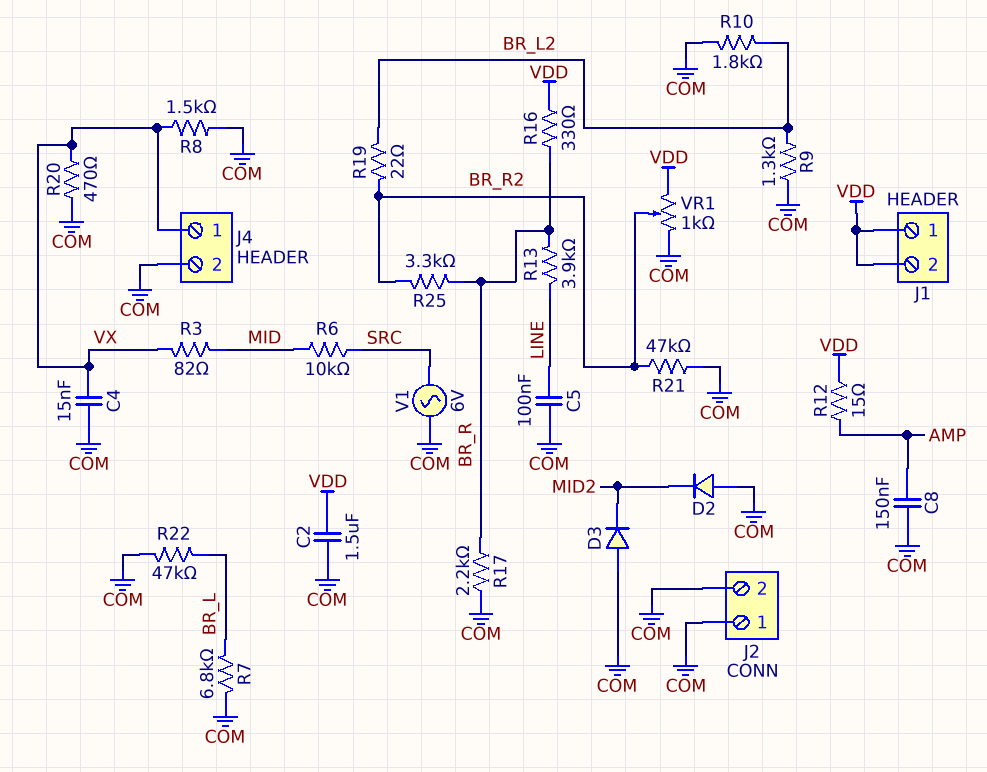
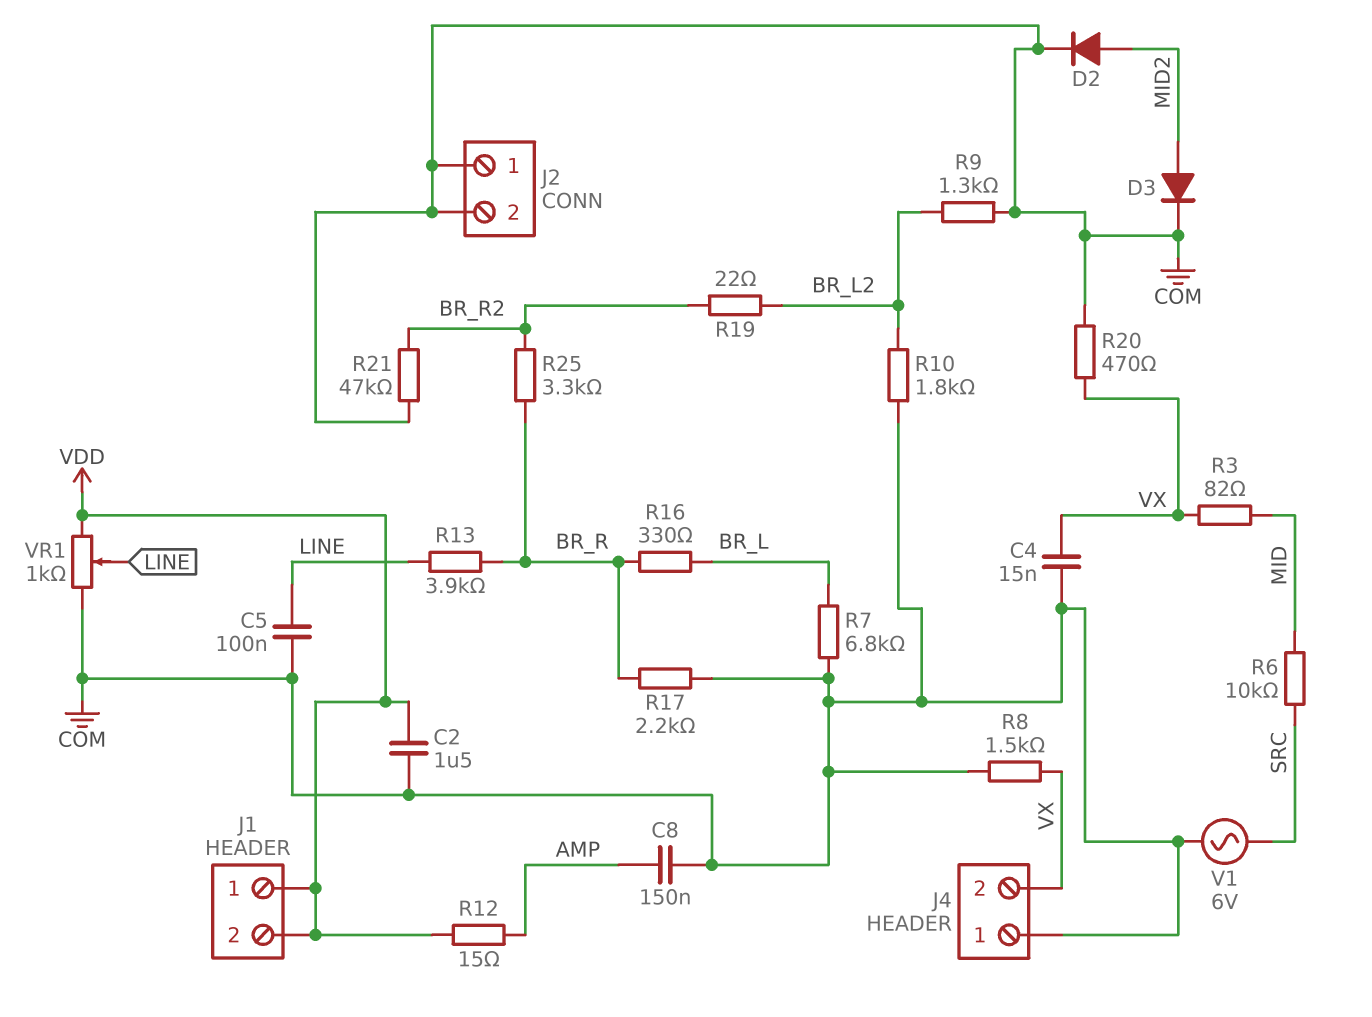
D2: diode (A COM, K MID2) -> diode (A MID2, K COM)
D3: diode (A COM, K MID2) -> diode (A MID2, K COM)
J4 pin 1: VX -> COM
J4 pin 2: COM -> VX
R16: 330 (BR_R, VDD) -> 330 (BR_L, BR_R)
R22: 47k (BR_L, COM) -> none
VR1: 1k (COM, VDD, wiper BR_R2) -> 1k (COM, VDD, wiper LINE)

